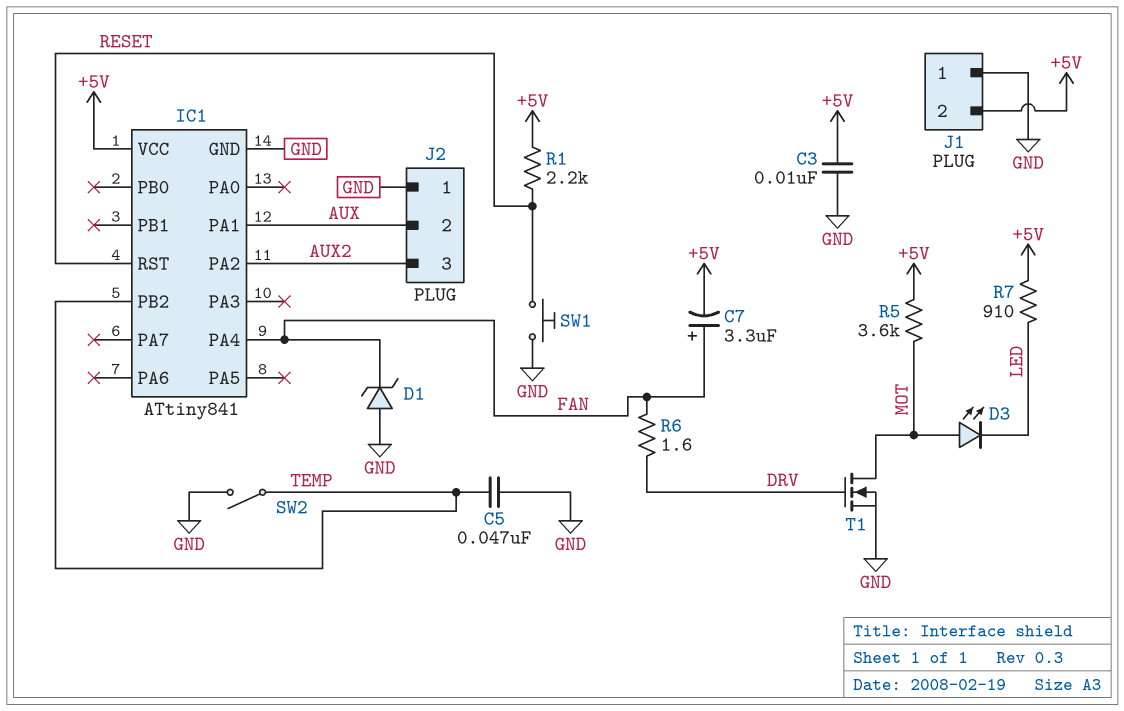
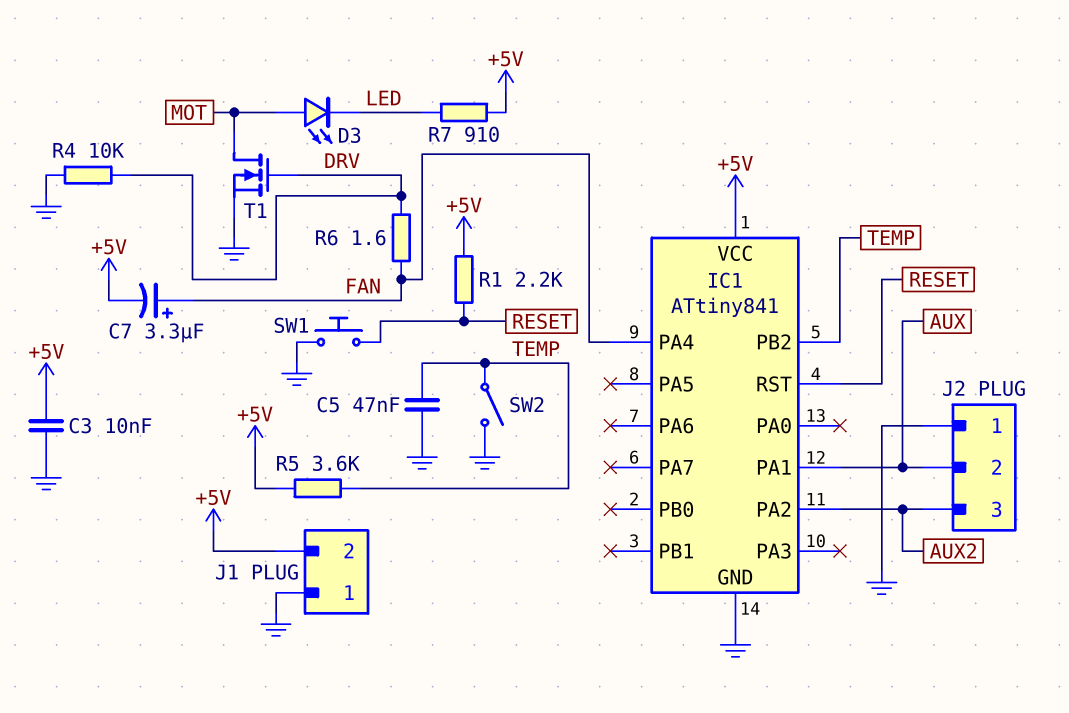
D1: zener (A GND, K FAN) -> none
R4: none -> 10k (DRV, GND)
R5: 3.6k (+5V, MOT) -> 3.6k (+5V, TEMP)

